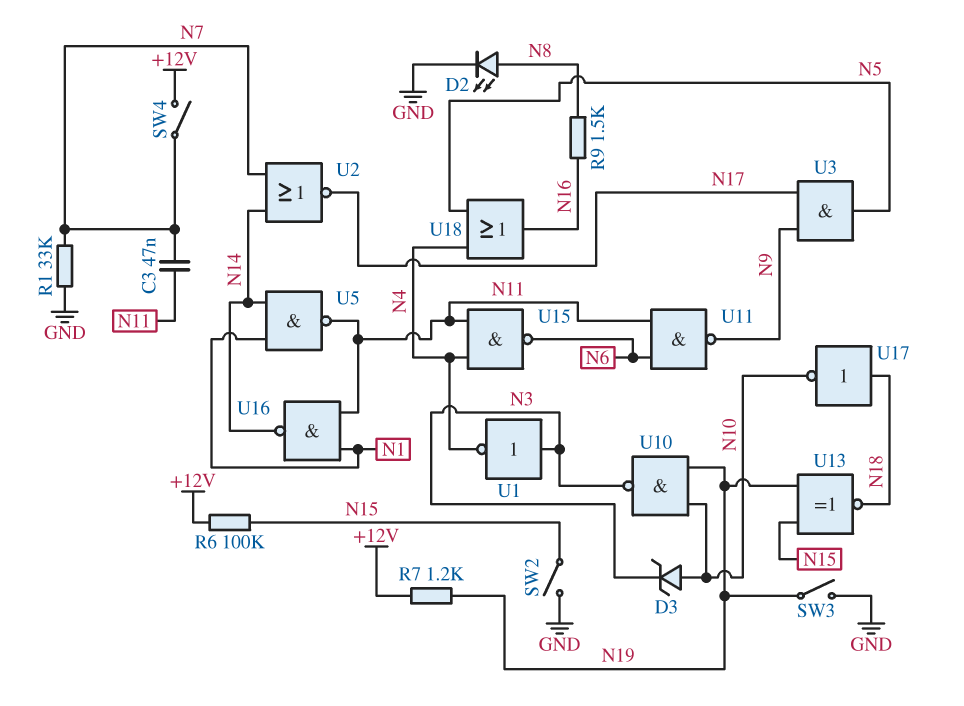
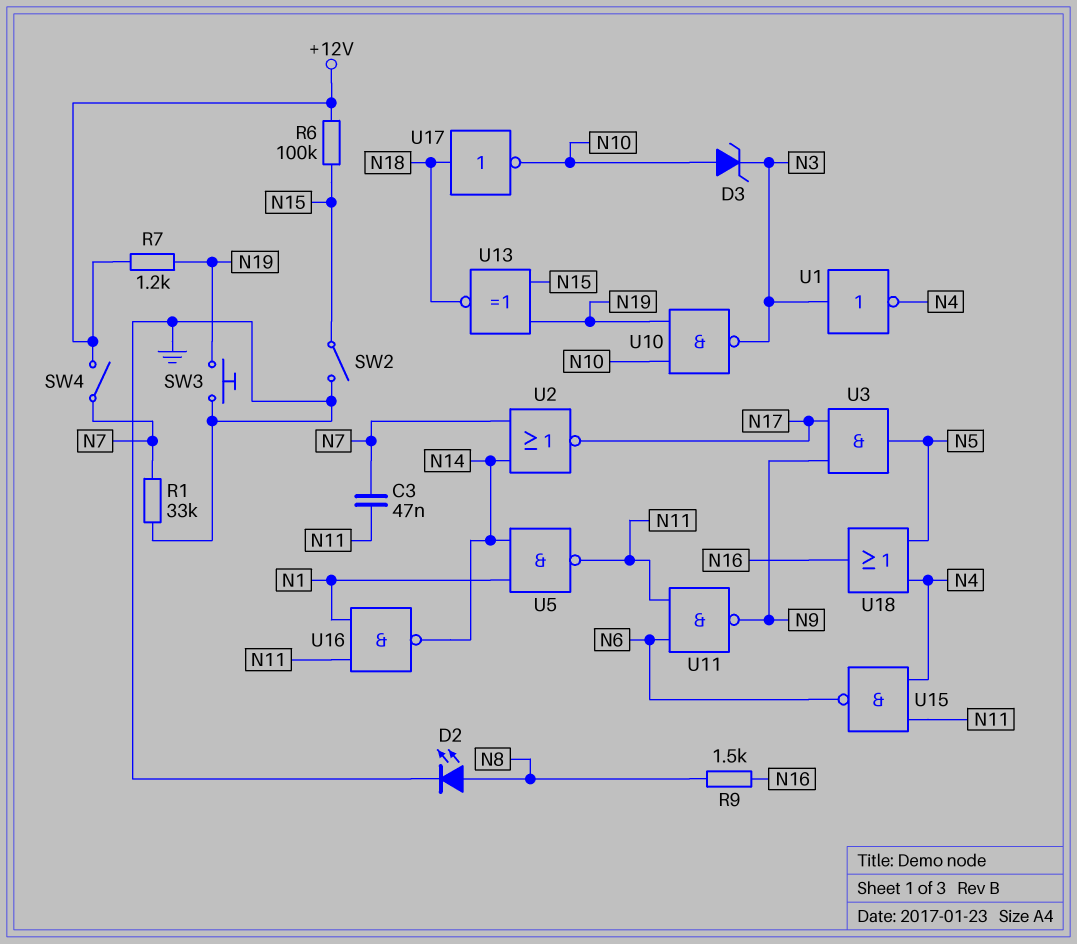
SW3: switch (GND, N19) -> button (GND, N19)

